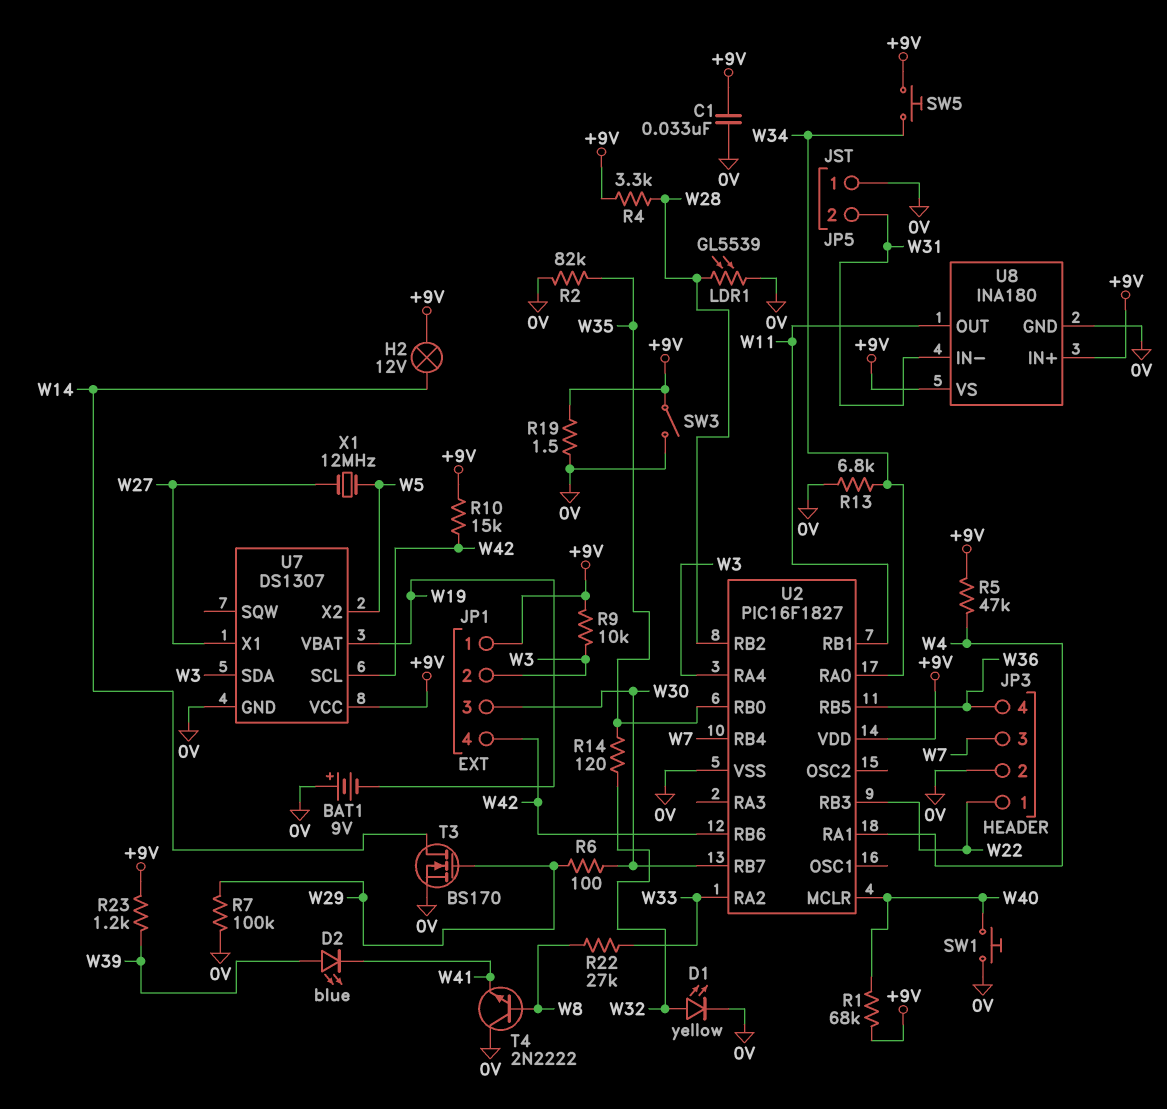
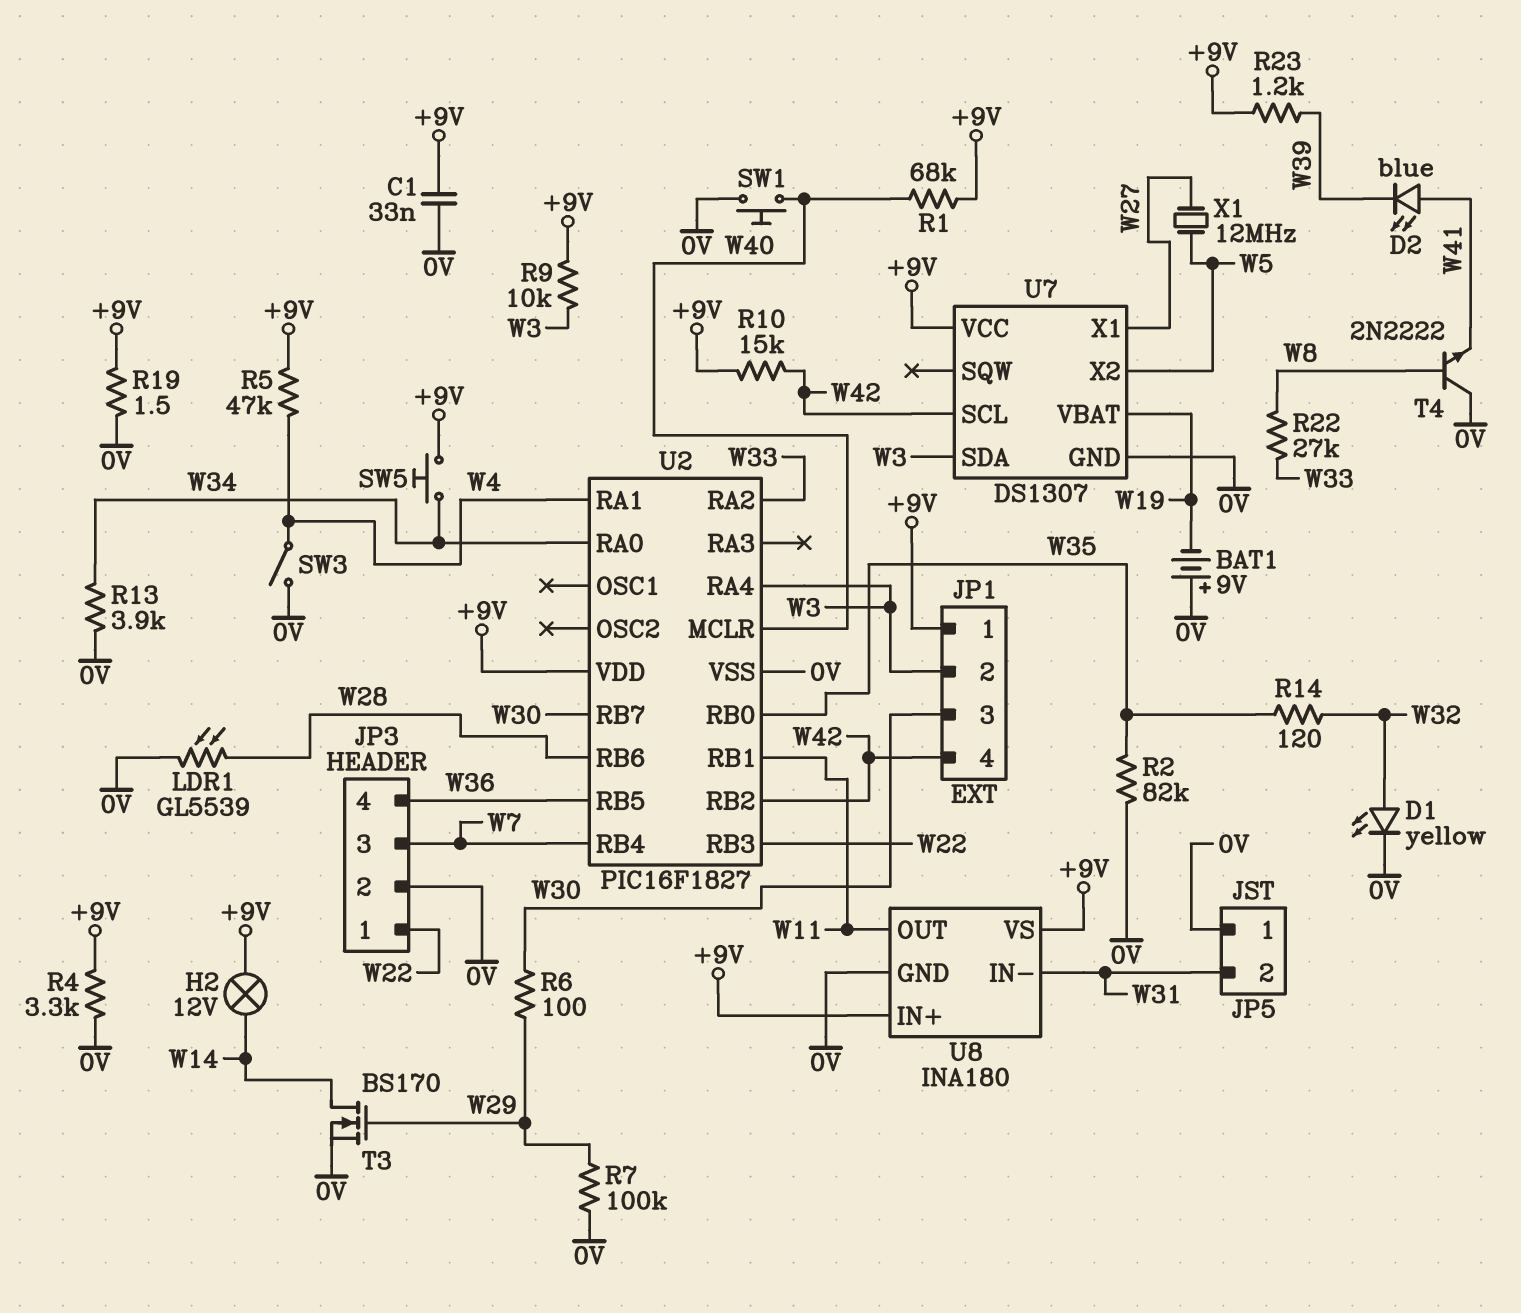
D2: LED blue (A W39, K W41) -> LED blue (A W41, K W39)
R4: 3.3k (+9V, W28) -> 3.3k (+9V, 0V)
R13: 6.8k (0V, W34) -> 3.9k (0V, W34)
SW3: switch (+9V, 0V) -> switch (0V, W4)
U2 pin RB2: W28 -> W42
U2 pin RB6: W42 -> W28

